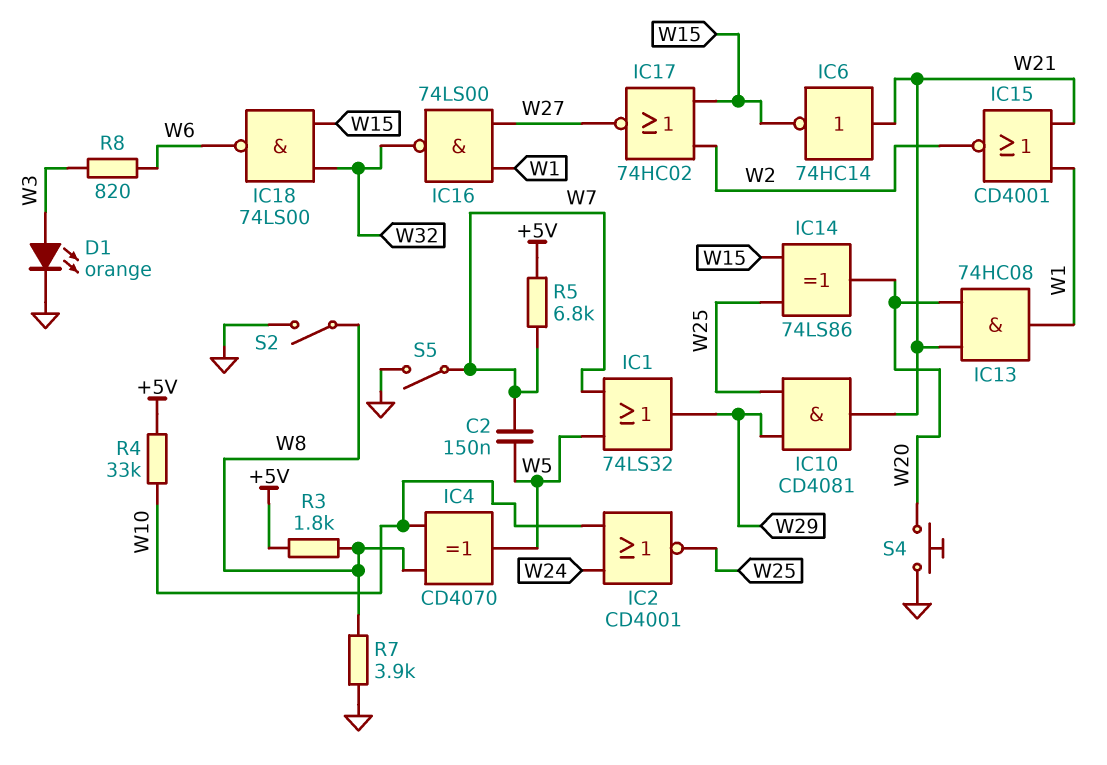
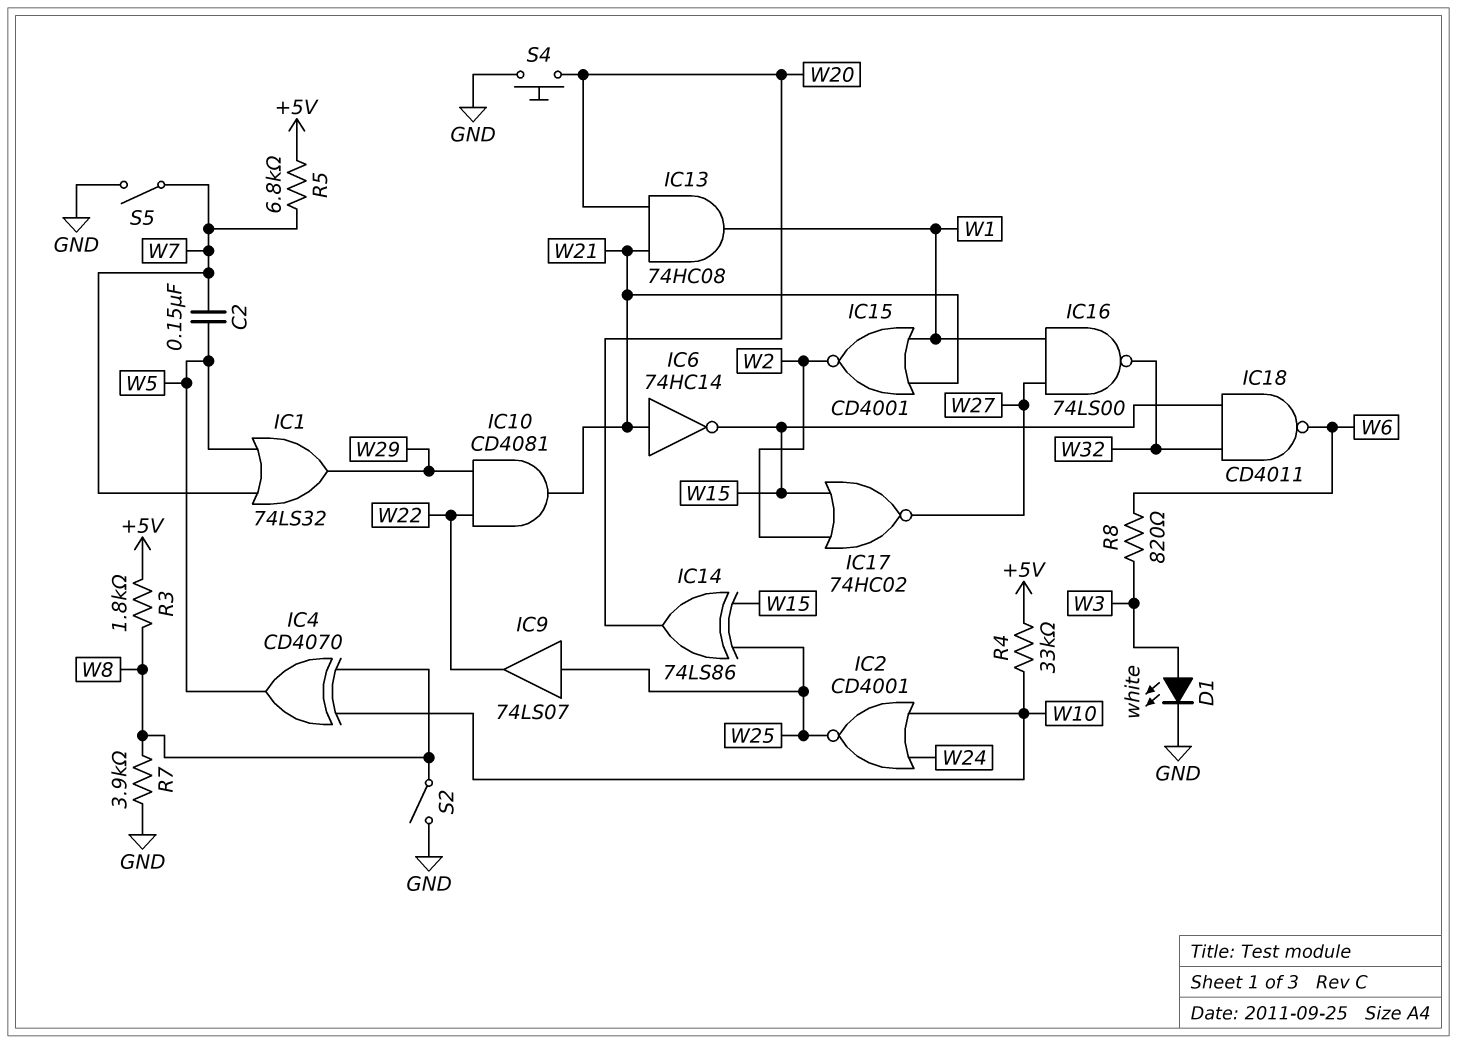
D1: LED orange (A W3, K GND) -> LED white (A W3, K GND)
IC9: none -> buffer 74LS07 (in W25, out W22)
IC10: AND CD4081 (in W25, in W29, out W21) -> AND CD4081 (in W22, in W29, out W21)
IC18: NAND 74LS00 (in W15, in W32, out W6) -> NAND CD4011 (in W15, in W32, out W6)

